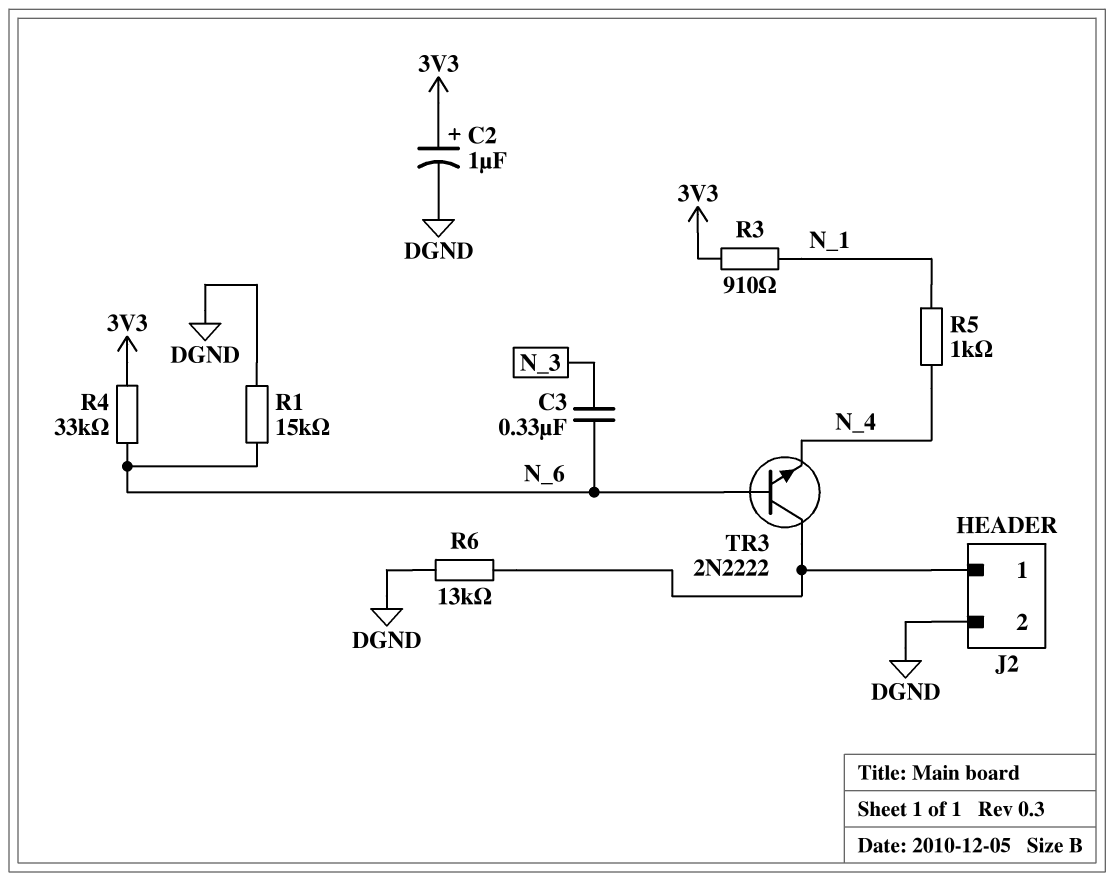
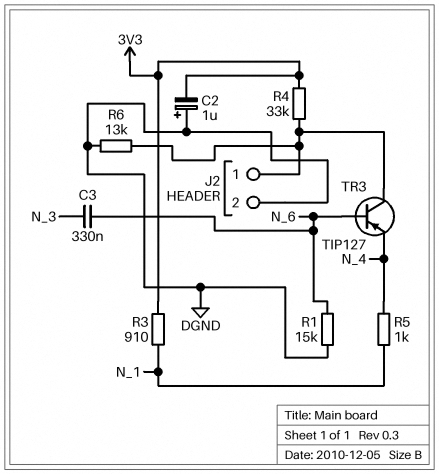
C2: 1uF (plus 3V3, minus DGND) -> 1uF (plus DGND, minus 3V3)
R4: 33k (3V3, N_6) -> 33k (3V3, J2/1)
TR3: NPN 2N2222 (B N_6, C J2/1, E N_4) -> PNP TIP127 (B N_6, C J2/1, E N_4)

